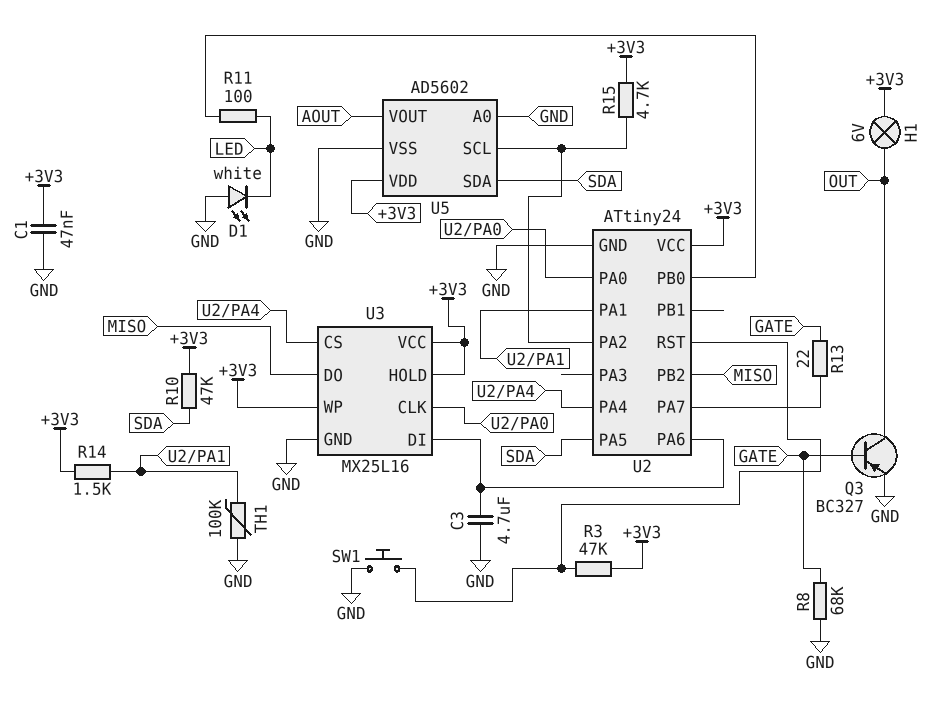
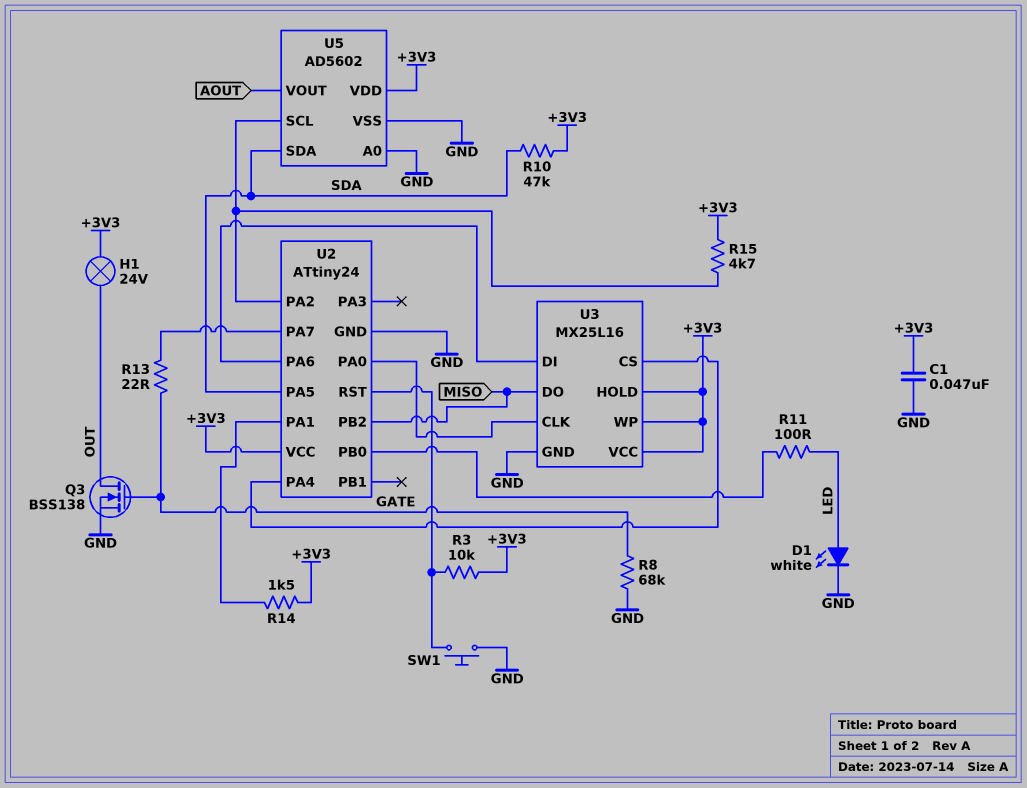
C3: 4.7uF (GND, U2/PA6) -> none
D1: LED white (A GND, K LED) -> LED white (A LED, K GND)
H1: lamp 6V (+3V3, OUT) -> lamp 24V (+3V3, OUT)
Q3: PNP BC327 (B GATE, C OUT, E GND) -> NMOS BSS138 (G GATE, D OUT, S GND)
R3: 47k (+3V3, U2/RST) -> 10k (+3V3, U2/RST)
TH1: 100k (GND, U2/PA1) -> none

